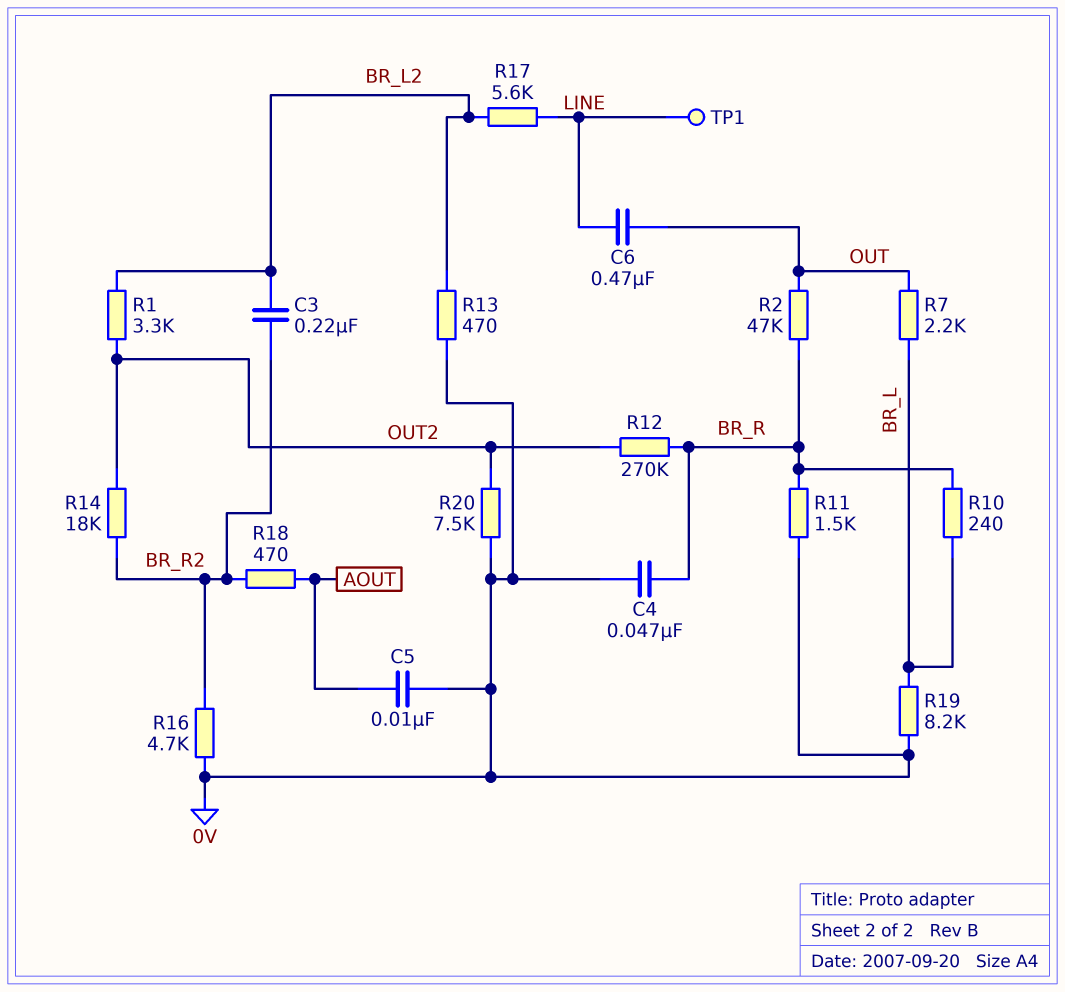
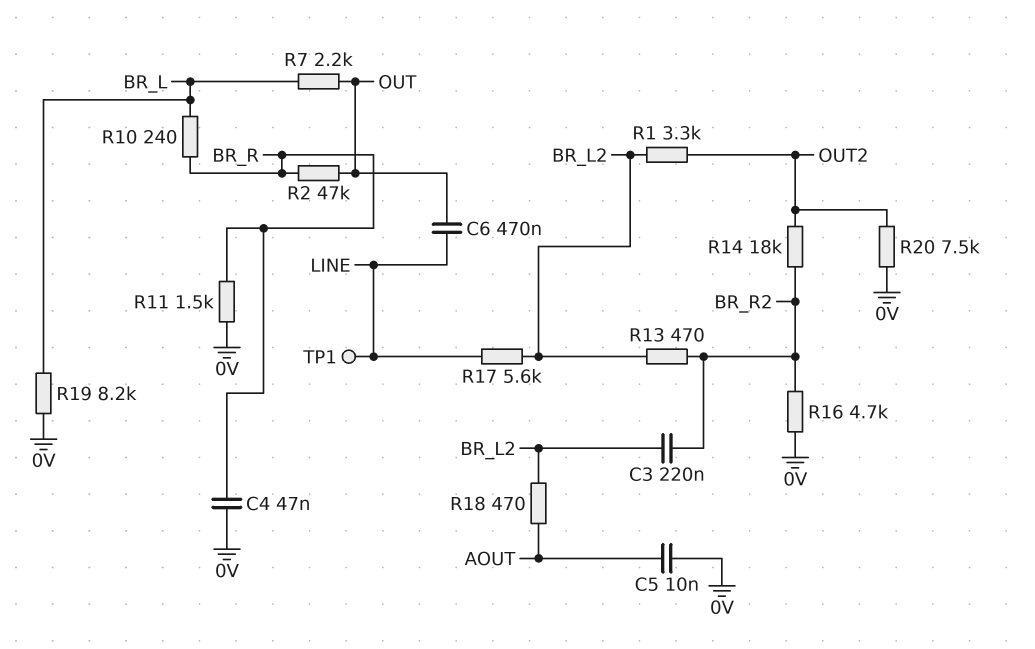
R12: 270k (BR_R, OUT2) -> none
R13: 470 (0V, BR_L2) -> 470 (BR_L2, BR_R2)
R18: 470 (AOUT, BR_R2) -> 470 (AOUT, BR_L2)

